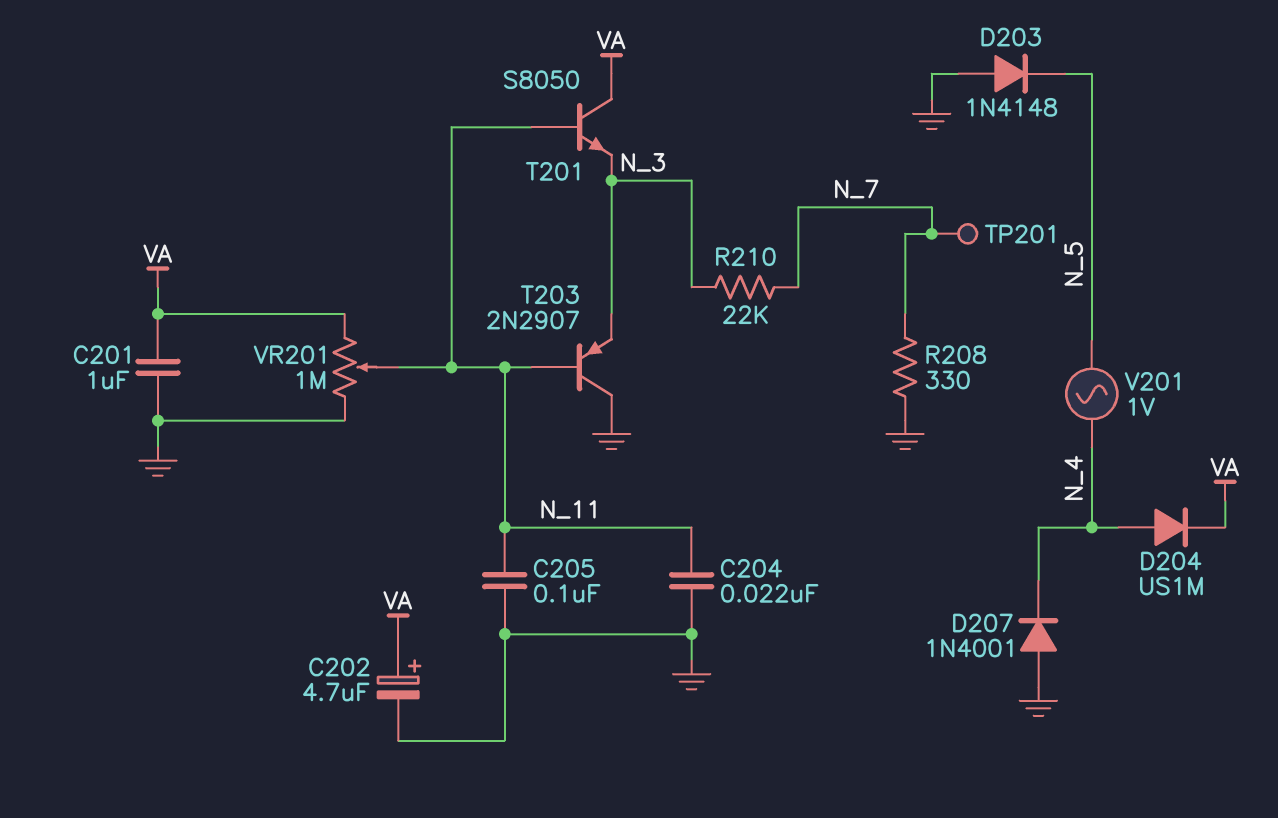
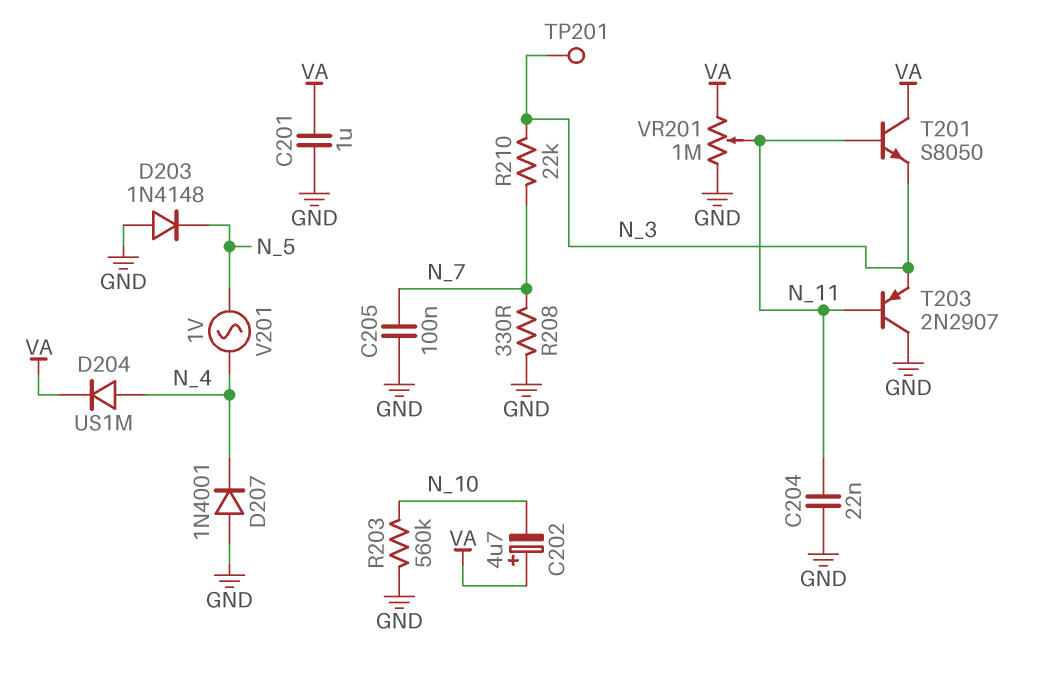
C202: 4.7uF (plus VA, minus GND) -> 4.7uF (plus VA, minus N_10)
C205: 100nF (GND, N_11) -> 100nF (GND, N_7)
R203: none -> 560k (GND, N_10)
TP201: test point (N_7) -> test point (N_3)

